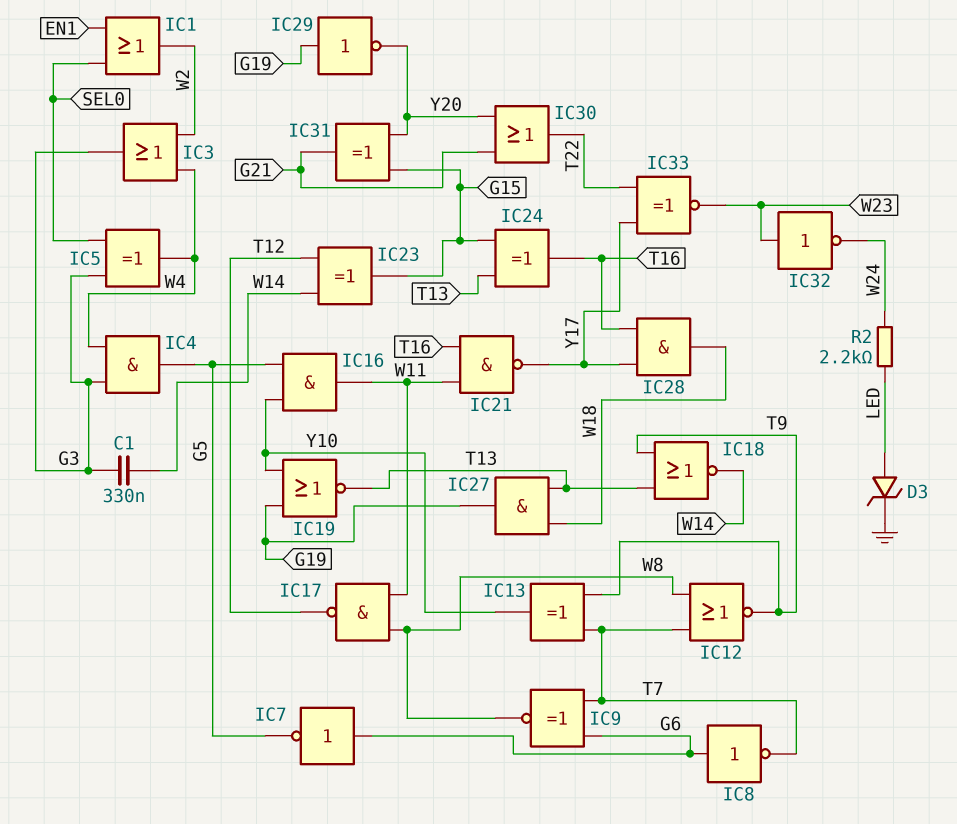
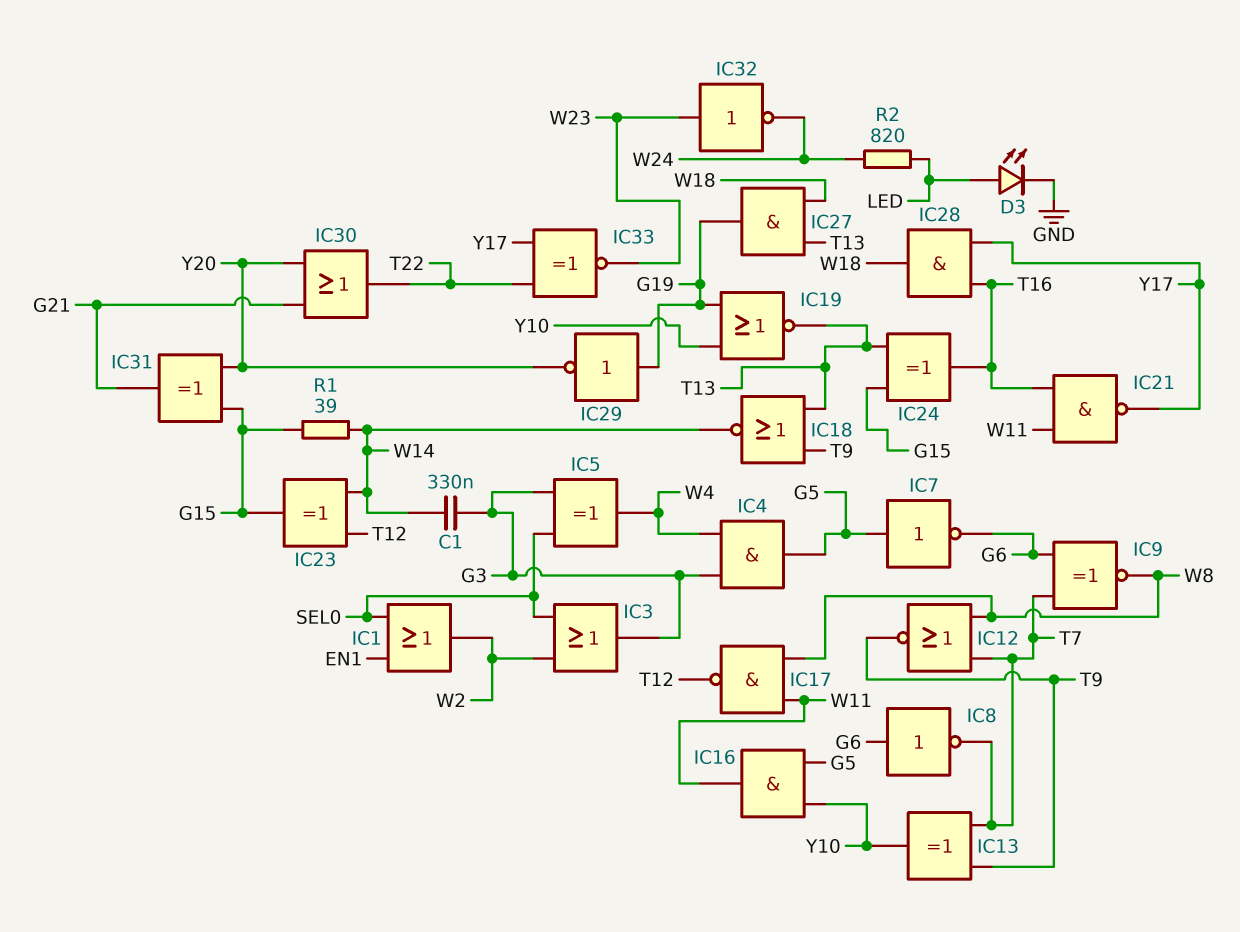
D3: zener (A LED, K GND) -> LED (A LED, K GND)
IC3: OR (in W2, in W4, out G3) -> OR (in SEL0, in W2, out G3)
IC7: NOT (in G6, out G5) -> NOT (in G5, out G6)
R1: none -> 39 (G15, W14)
R2: 2.2k (LED, W24) -> 820 (LED, W24)

